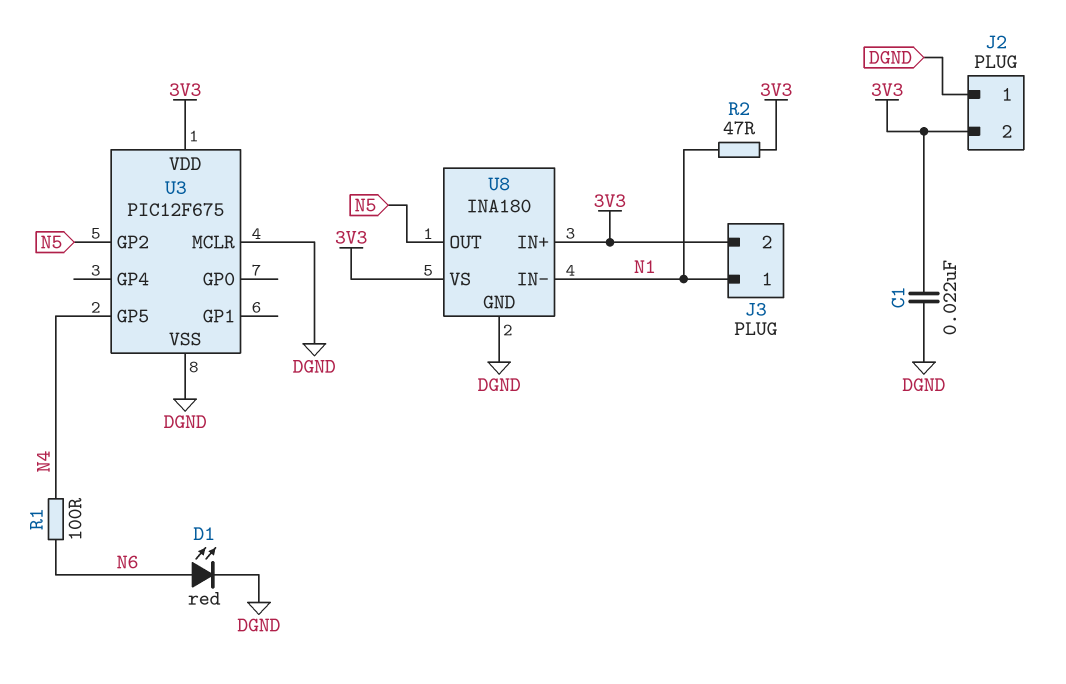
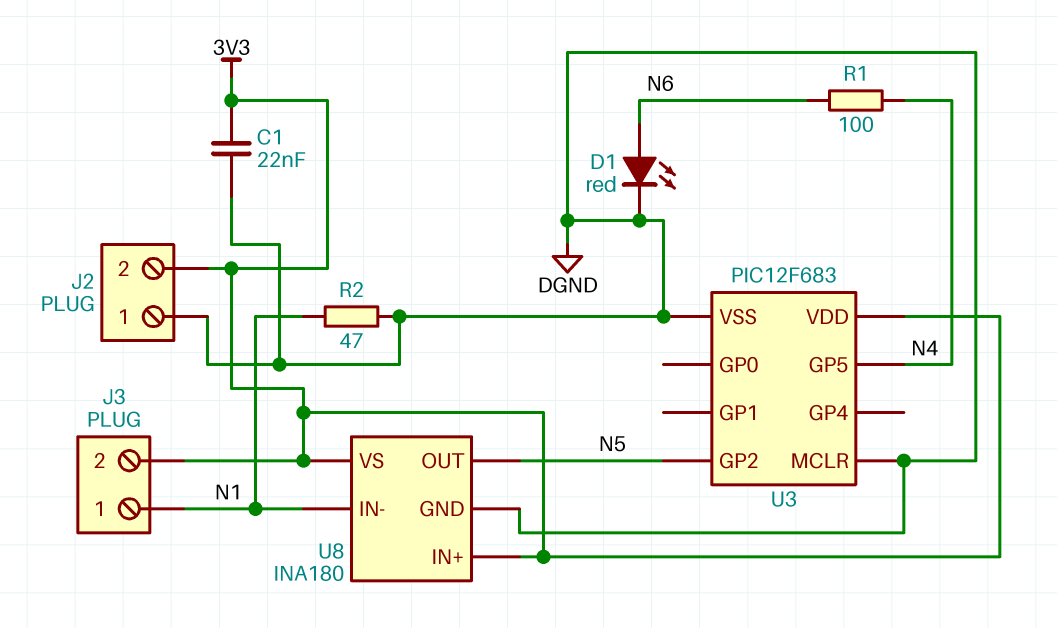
R2: 47 (3V3, N1) -> 47 (DGND, N1)
U3: PIC12F675 -> PIC12F683

